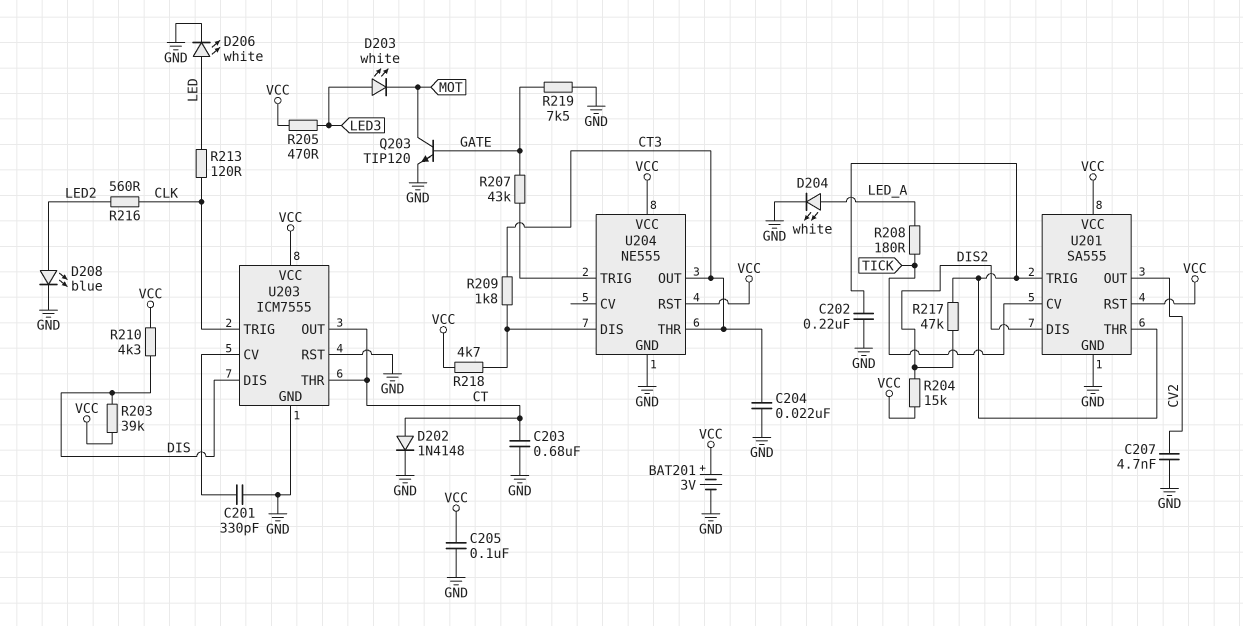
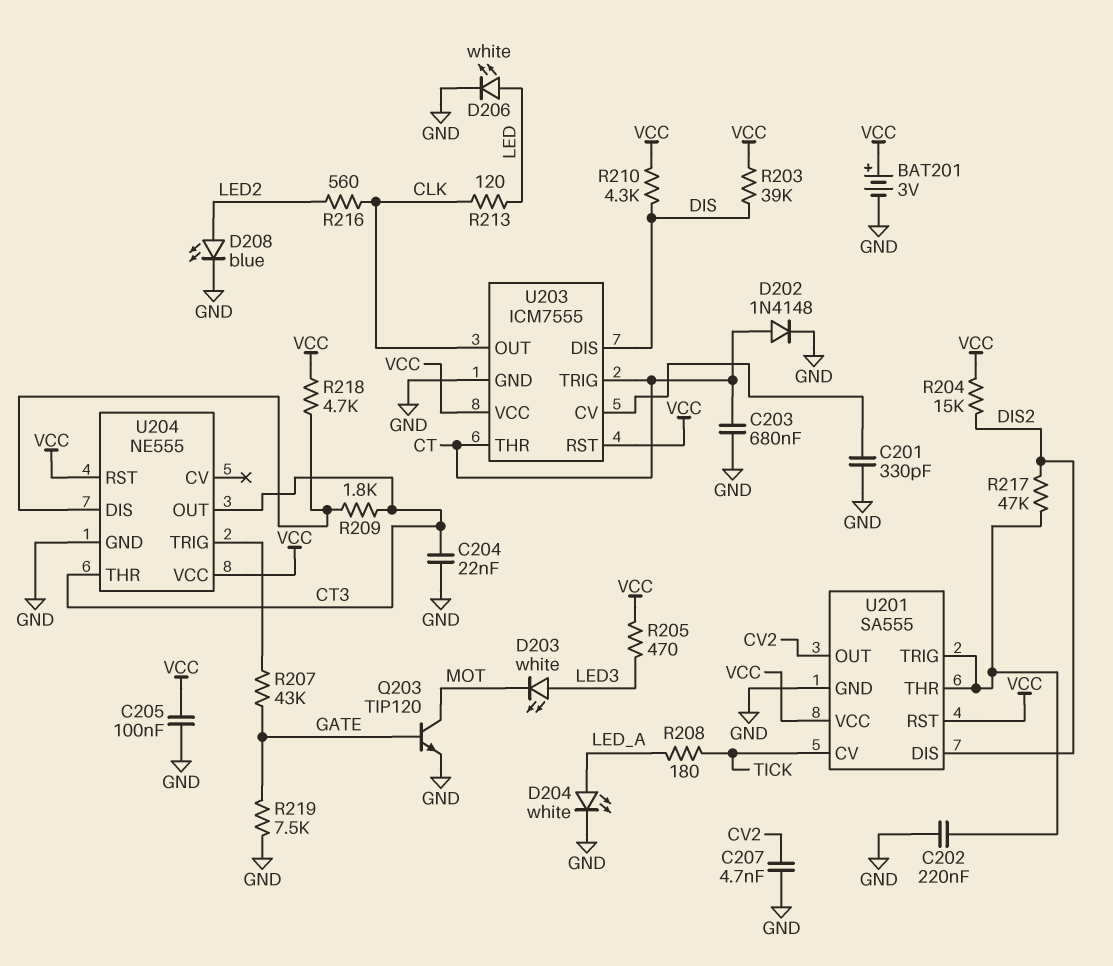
U203 pin OUT: CT -> CLK
U203 pin RST: GND -> VCC
U203 pin TRIG: CLK -> CT

